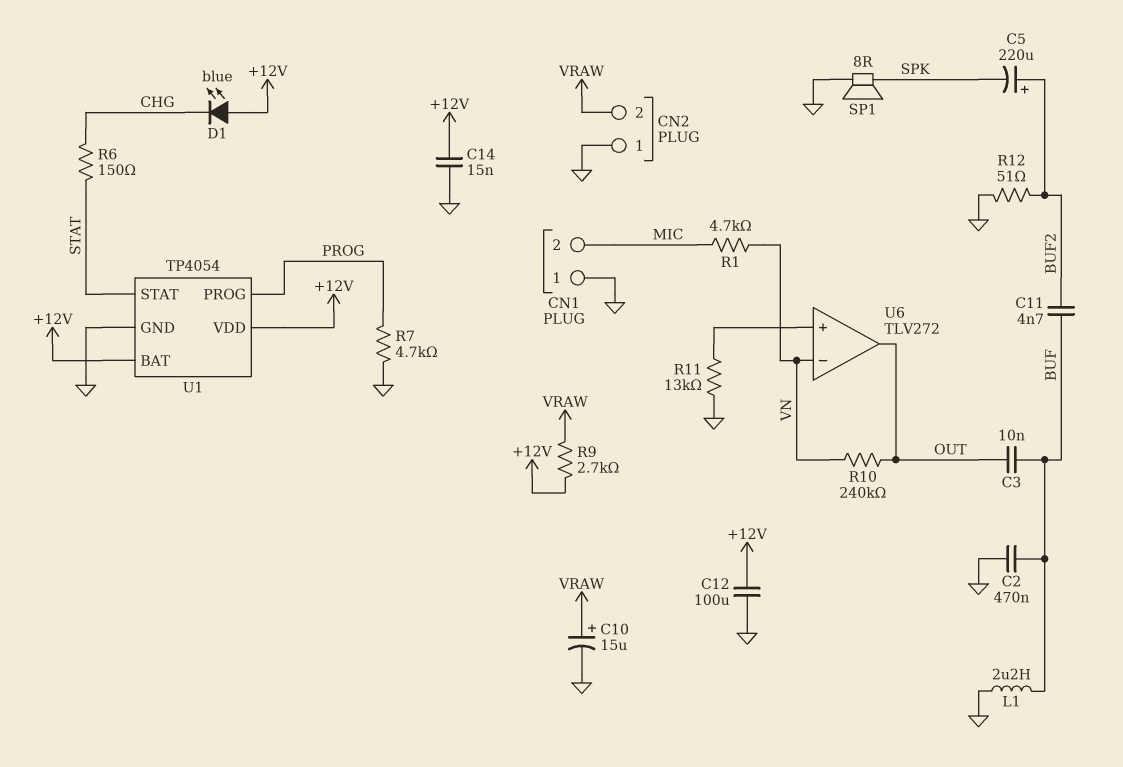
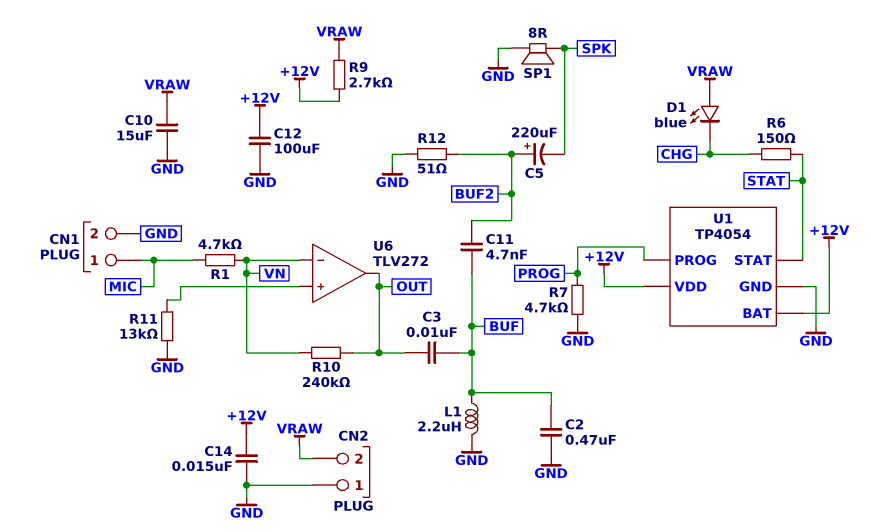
C10: 15uF (plus VRAW, minus GND) -> 15uF (GND, VRAW)
CN1 pin 1: GND -> MIC
CN1 pin 2: MIC -> GND
D1: LED blue (A +12V, K CHG) -> LED blue (A VRAW, K CHG)

